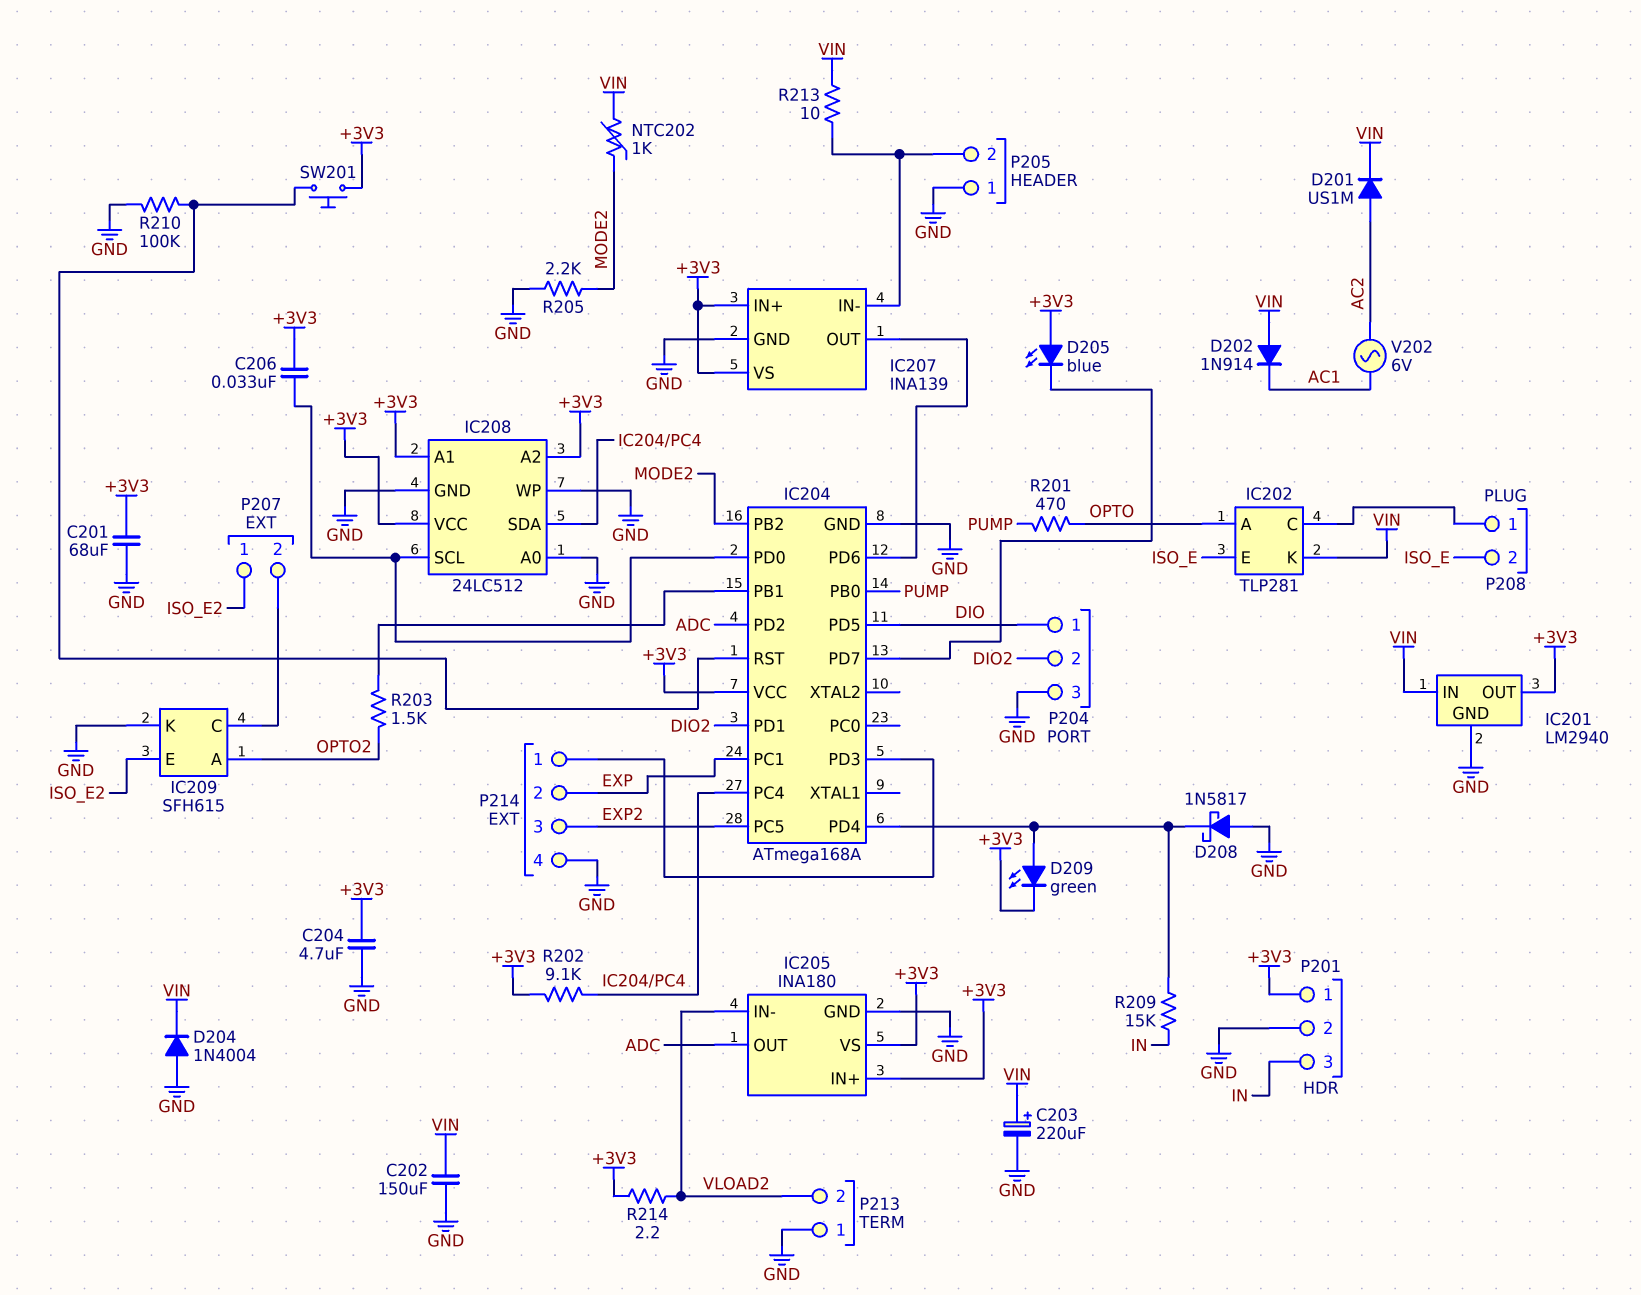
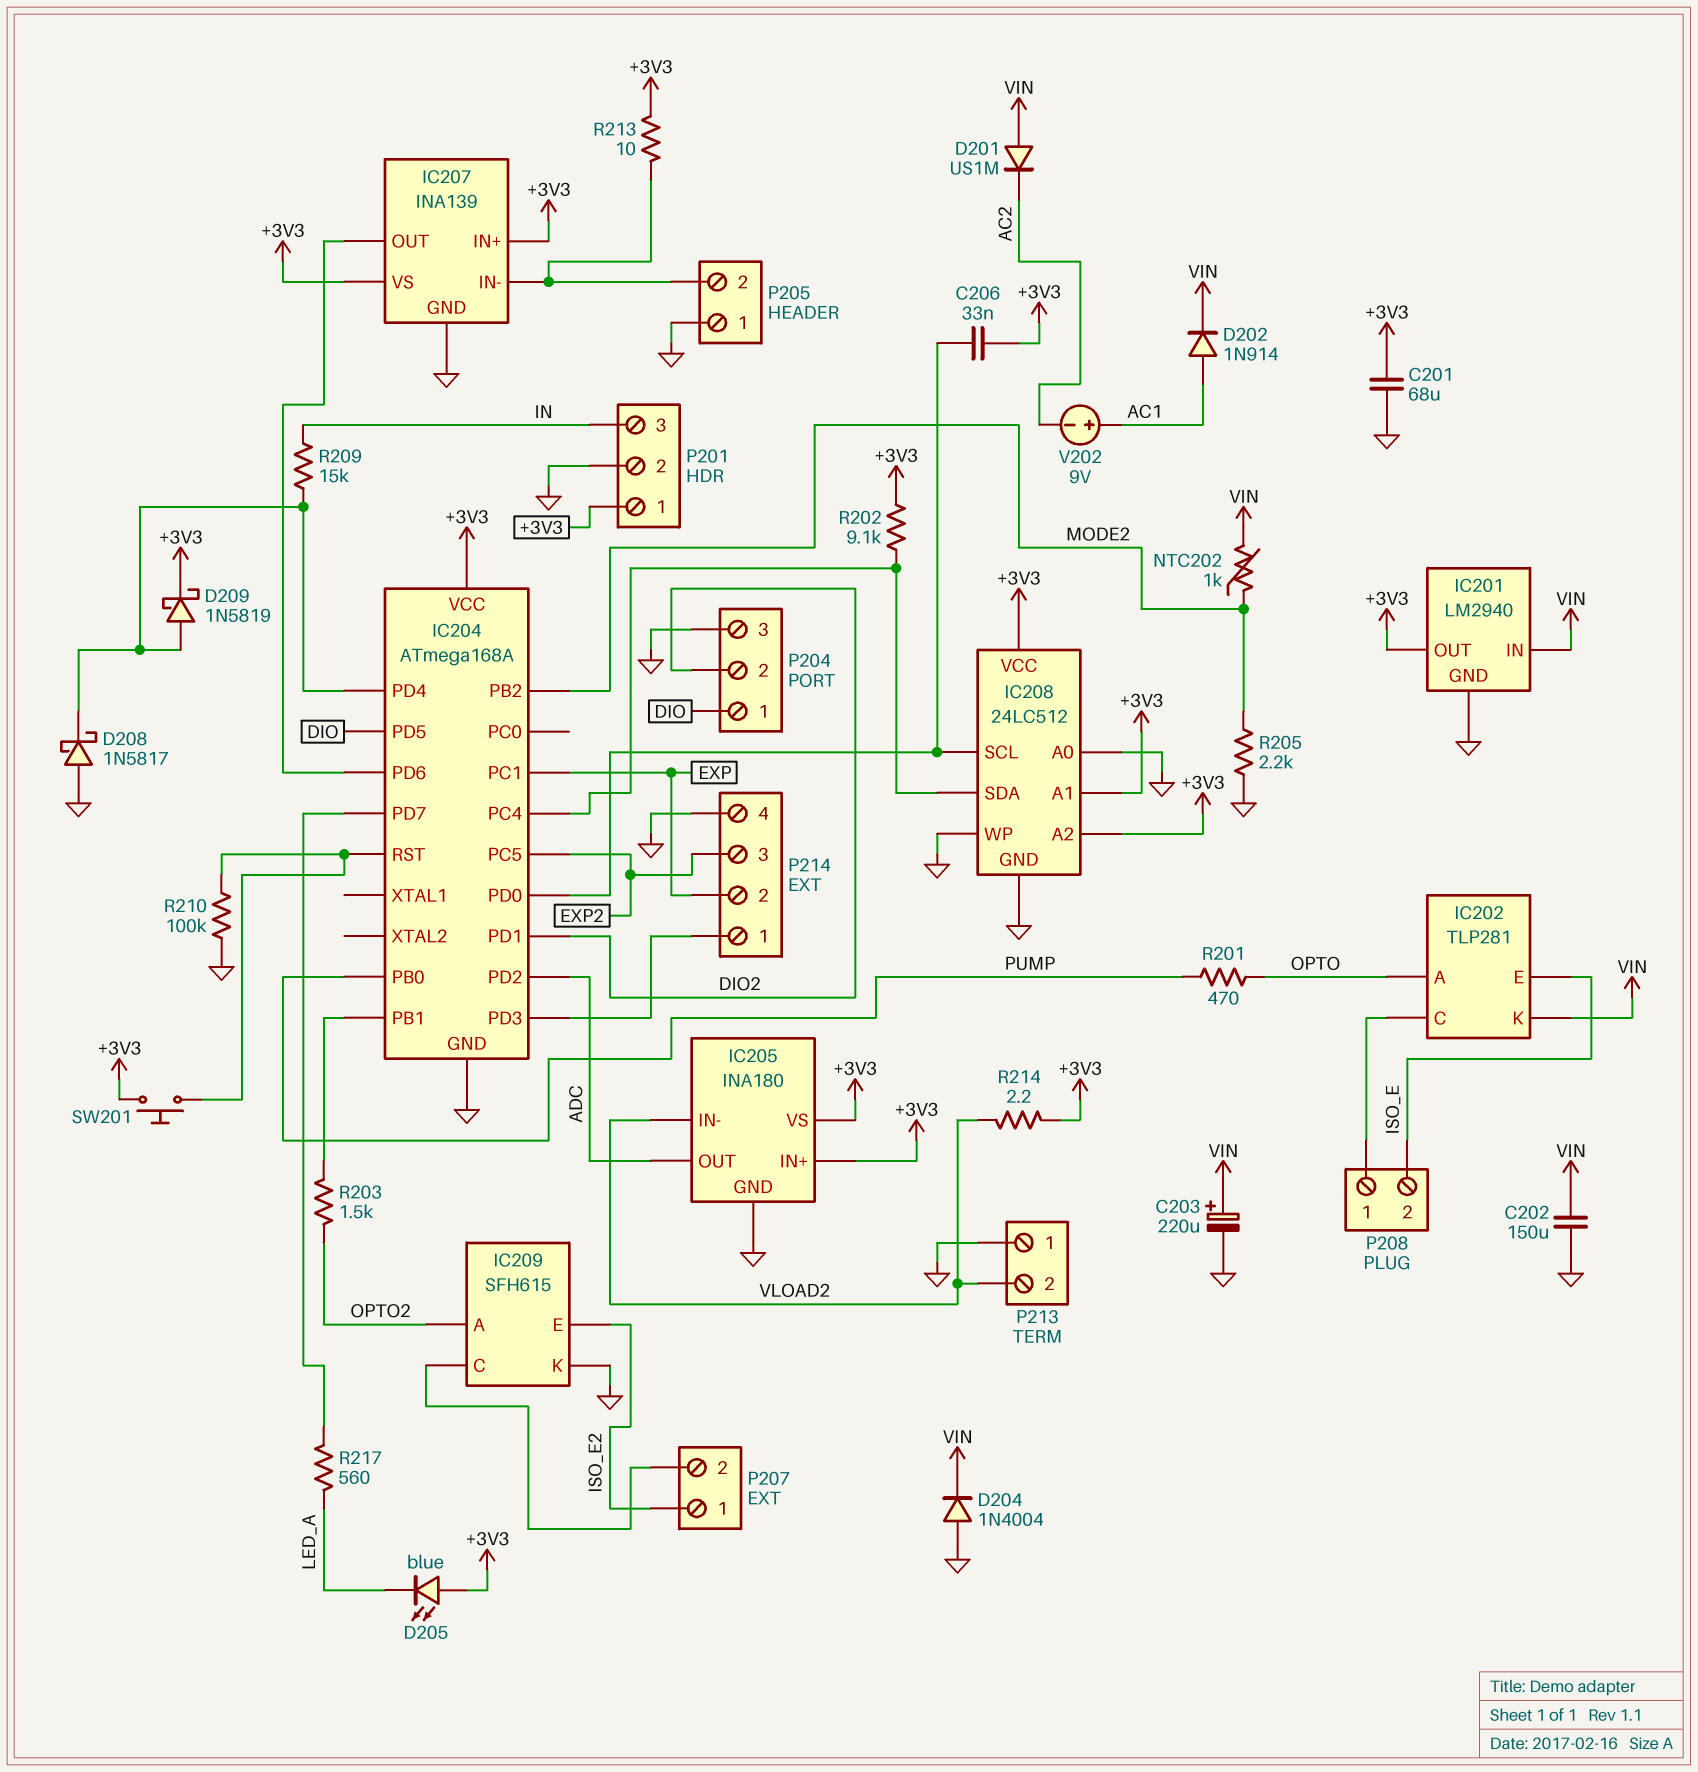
C204: 4.7uF (+3V3, GND) -> none
D201: diode US1M (A AC2, K VIN) -> diode US1M (A VIN, K AC2)
D202: diode 1N914 (A VIN, K AC1) -> diode 1N914 (A AC1, K VIN)
D205: LED blue (A +3V3, K IC204/PD7) -> LED blue (A +3V3, K LED_A)
D209: LED green (A IC204/PD4, K +3V3) -> schottky 1N5819 (A IC204/PD4, K +3V3)
R213: 10 (IC207/IN-, VIN) -> 10 (+3V3, IC207/IN-)
R217: none -> 560 (IC204/PD7, LED_A)
V202: AC 6V (AC1, AC2) -> 9V (plus AC1, minus AC2)

